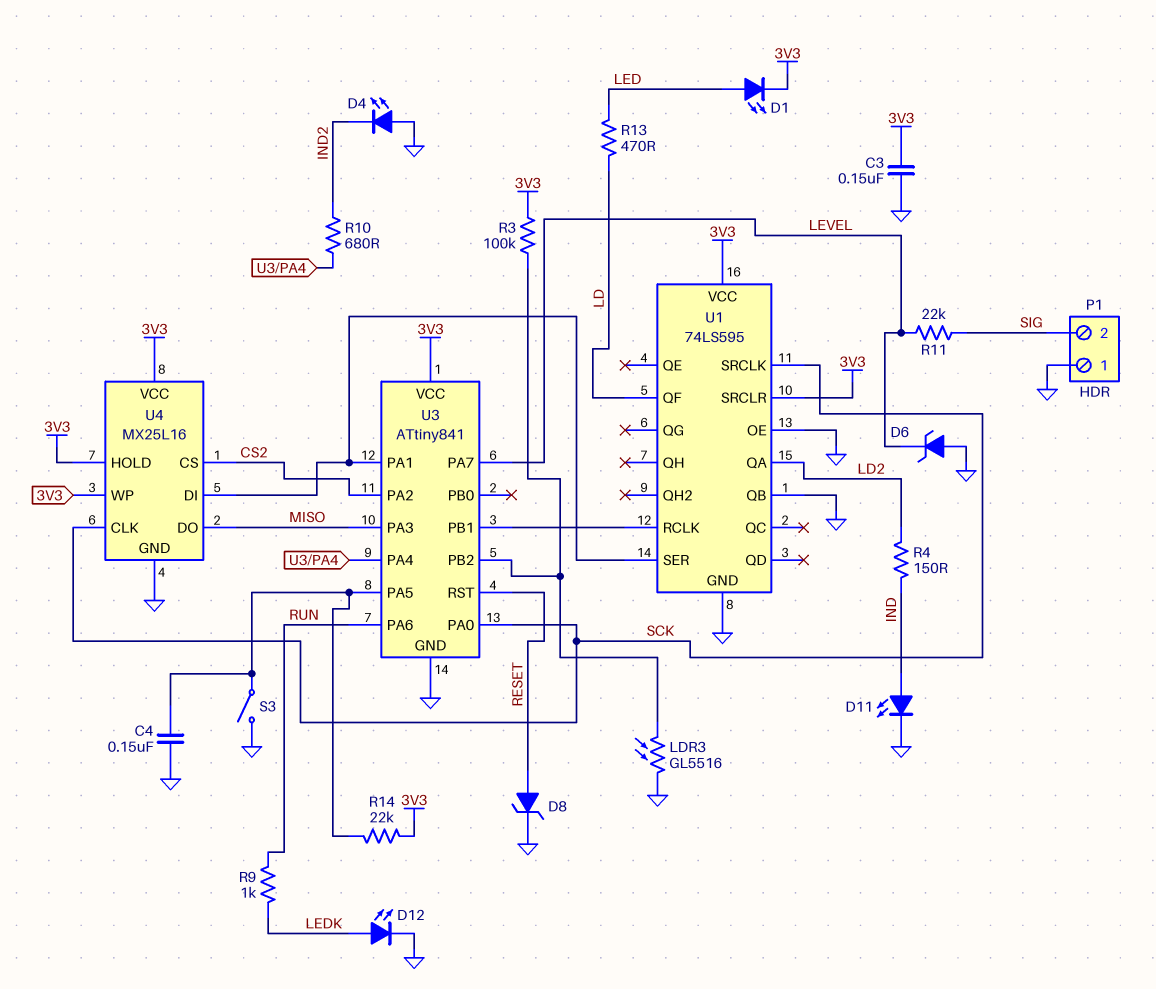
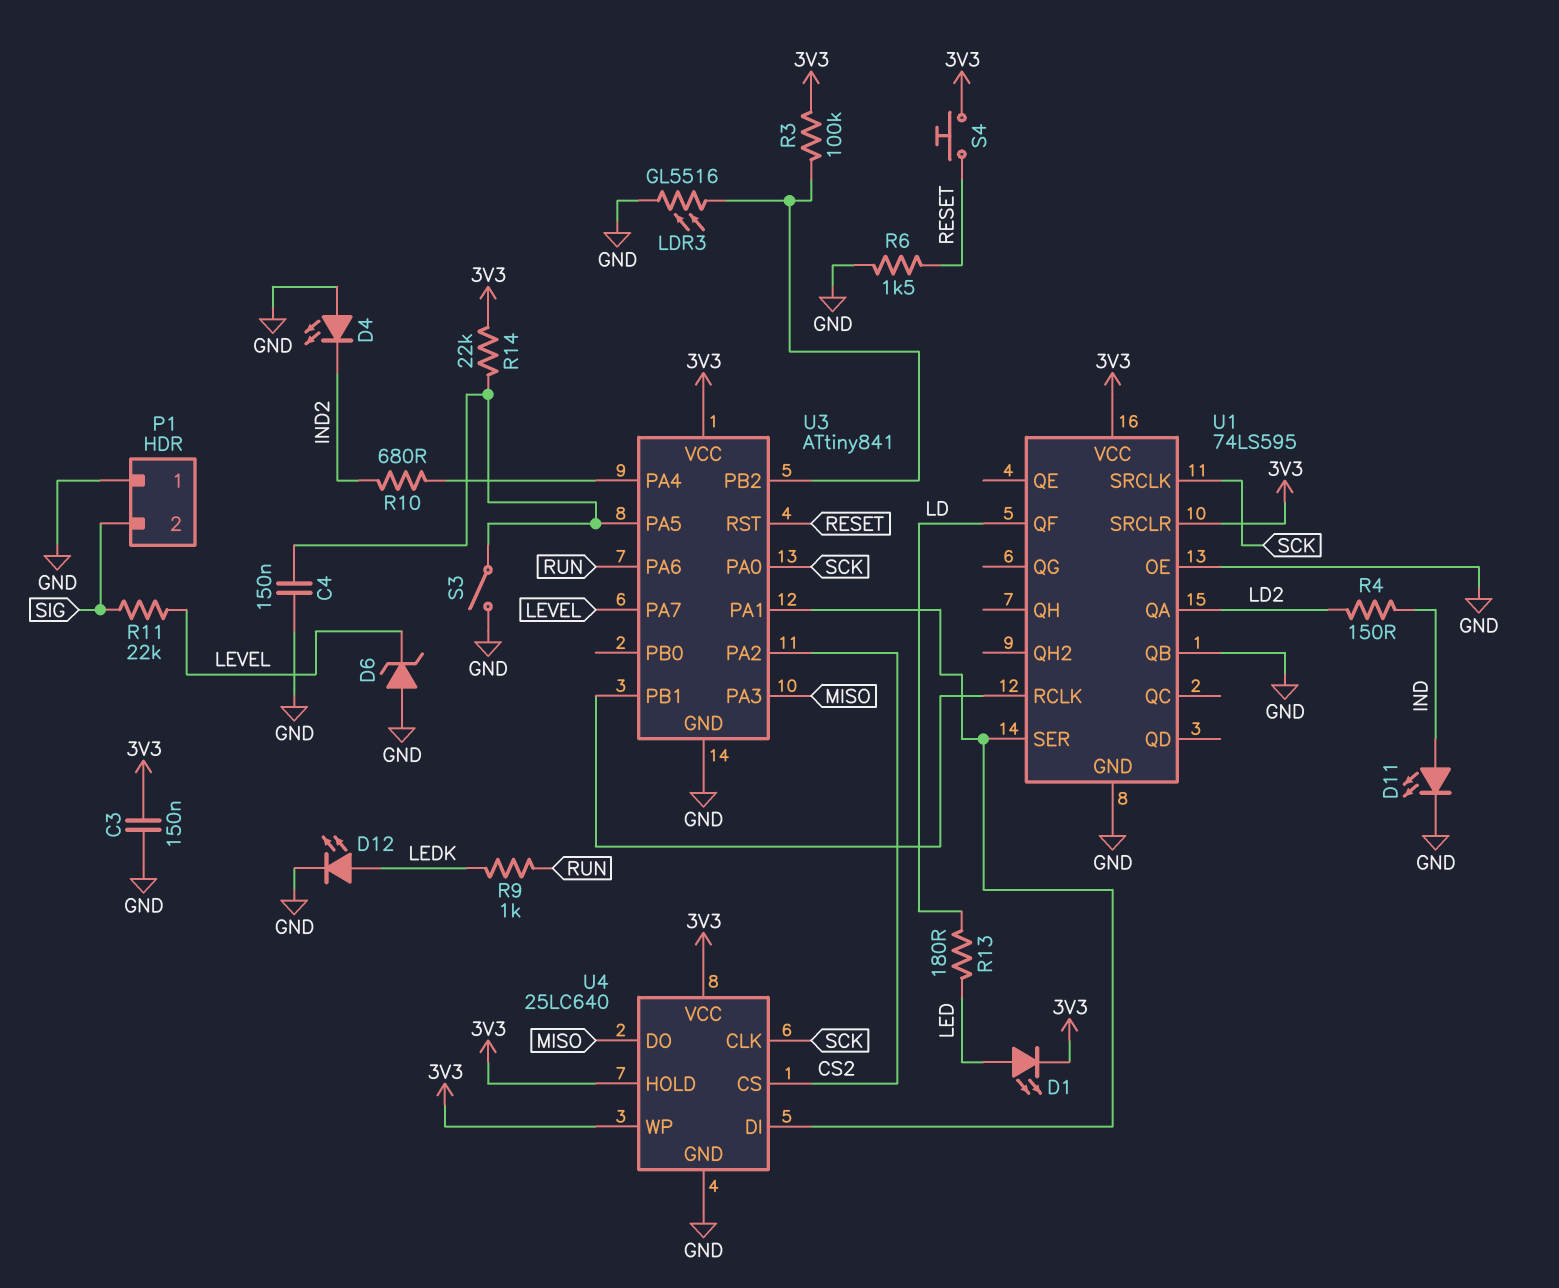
D8: zener (A RESET, K GND) -> none
R6: none -> 1.5k (GND, RESET)
R13: 470 (LD, LED) -> 180 (LD, LED)
S4: none -> button (3V3, RESET)
U4: MX25L16 -> 25LC640

